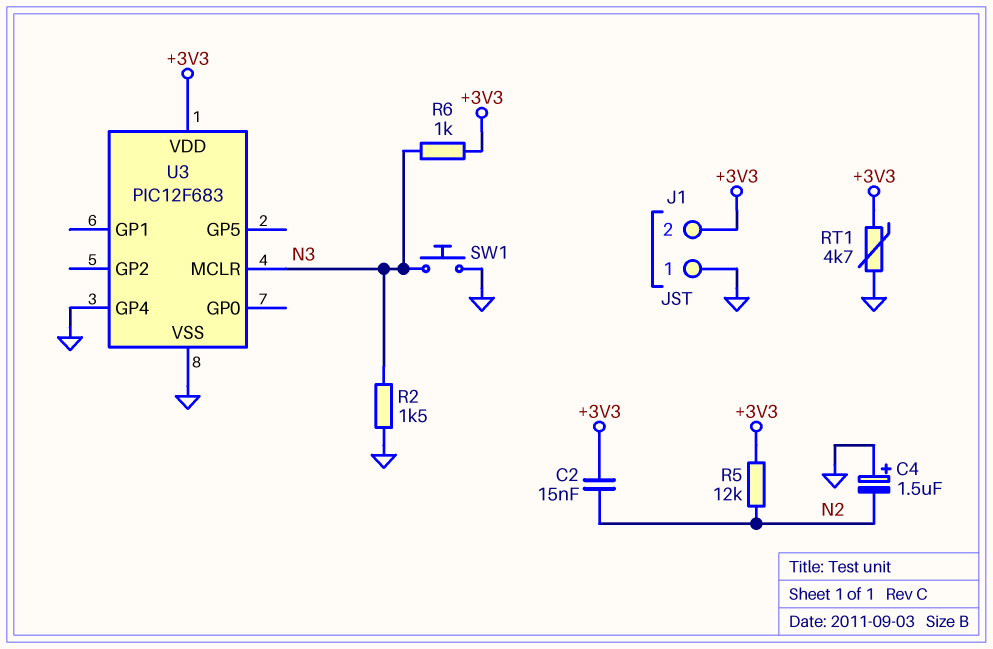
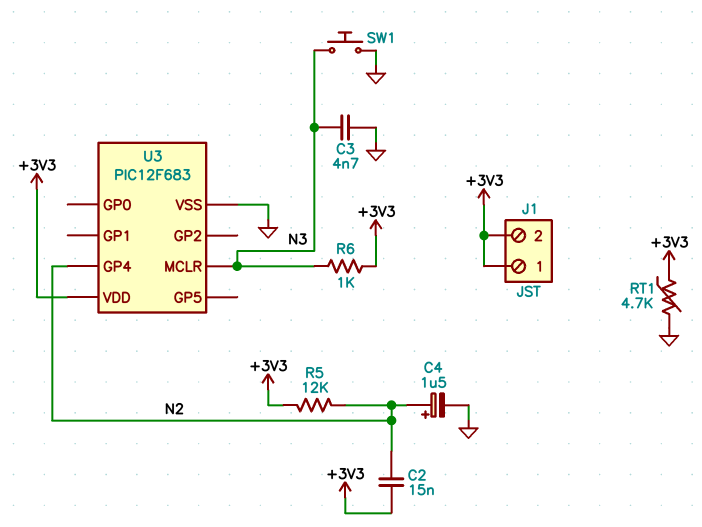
C3: none -> 4.7nF (GND, N3)
C4: 1.5uF (plus GND, minus N2) -> 1.5uF (plus N2, minus GND)
J1 pin 1: GND -> +3V3
R2: 1.5k (GND, N3) -> none
U3 pin GP4: GND -> N2

